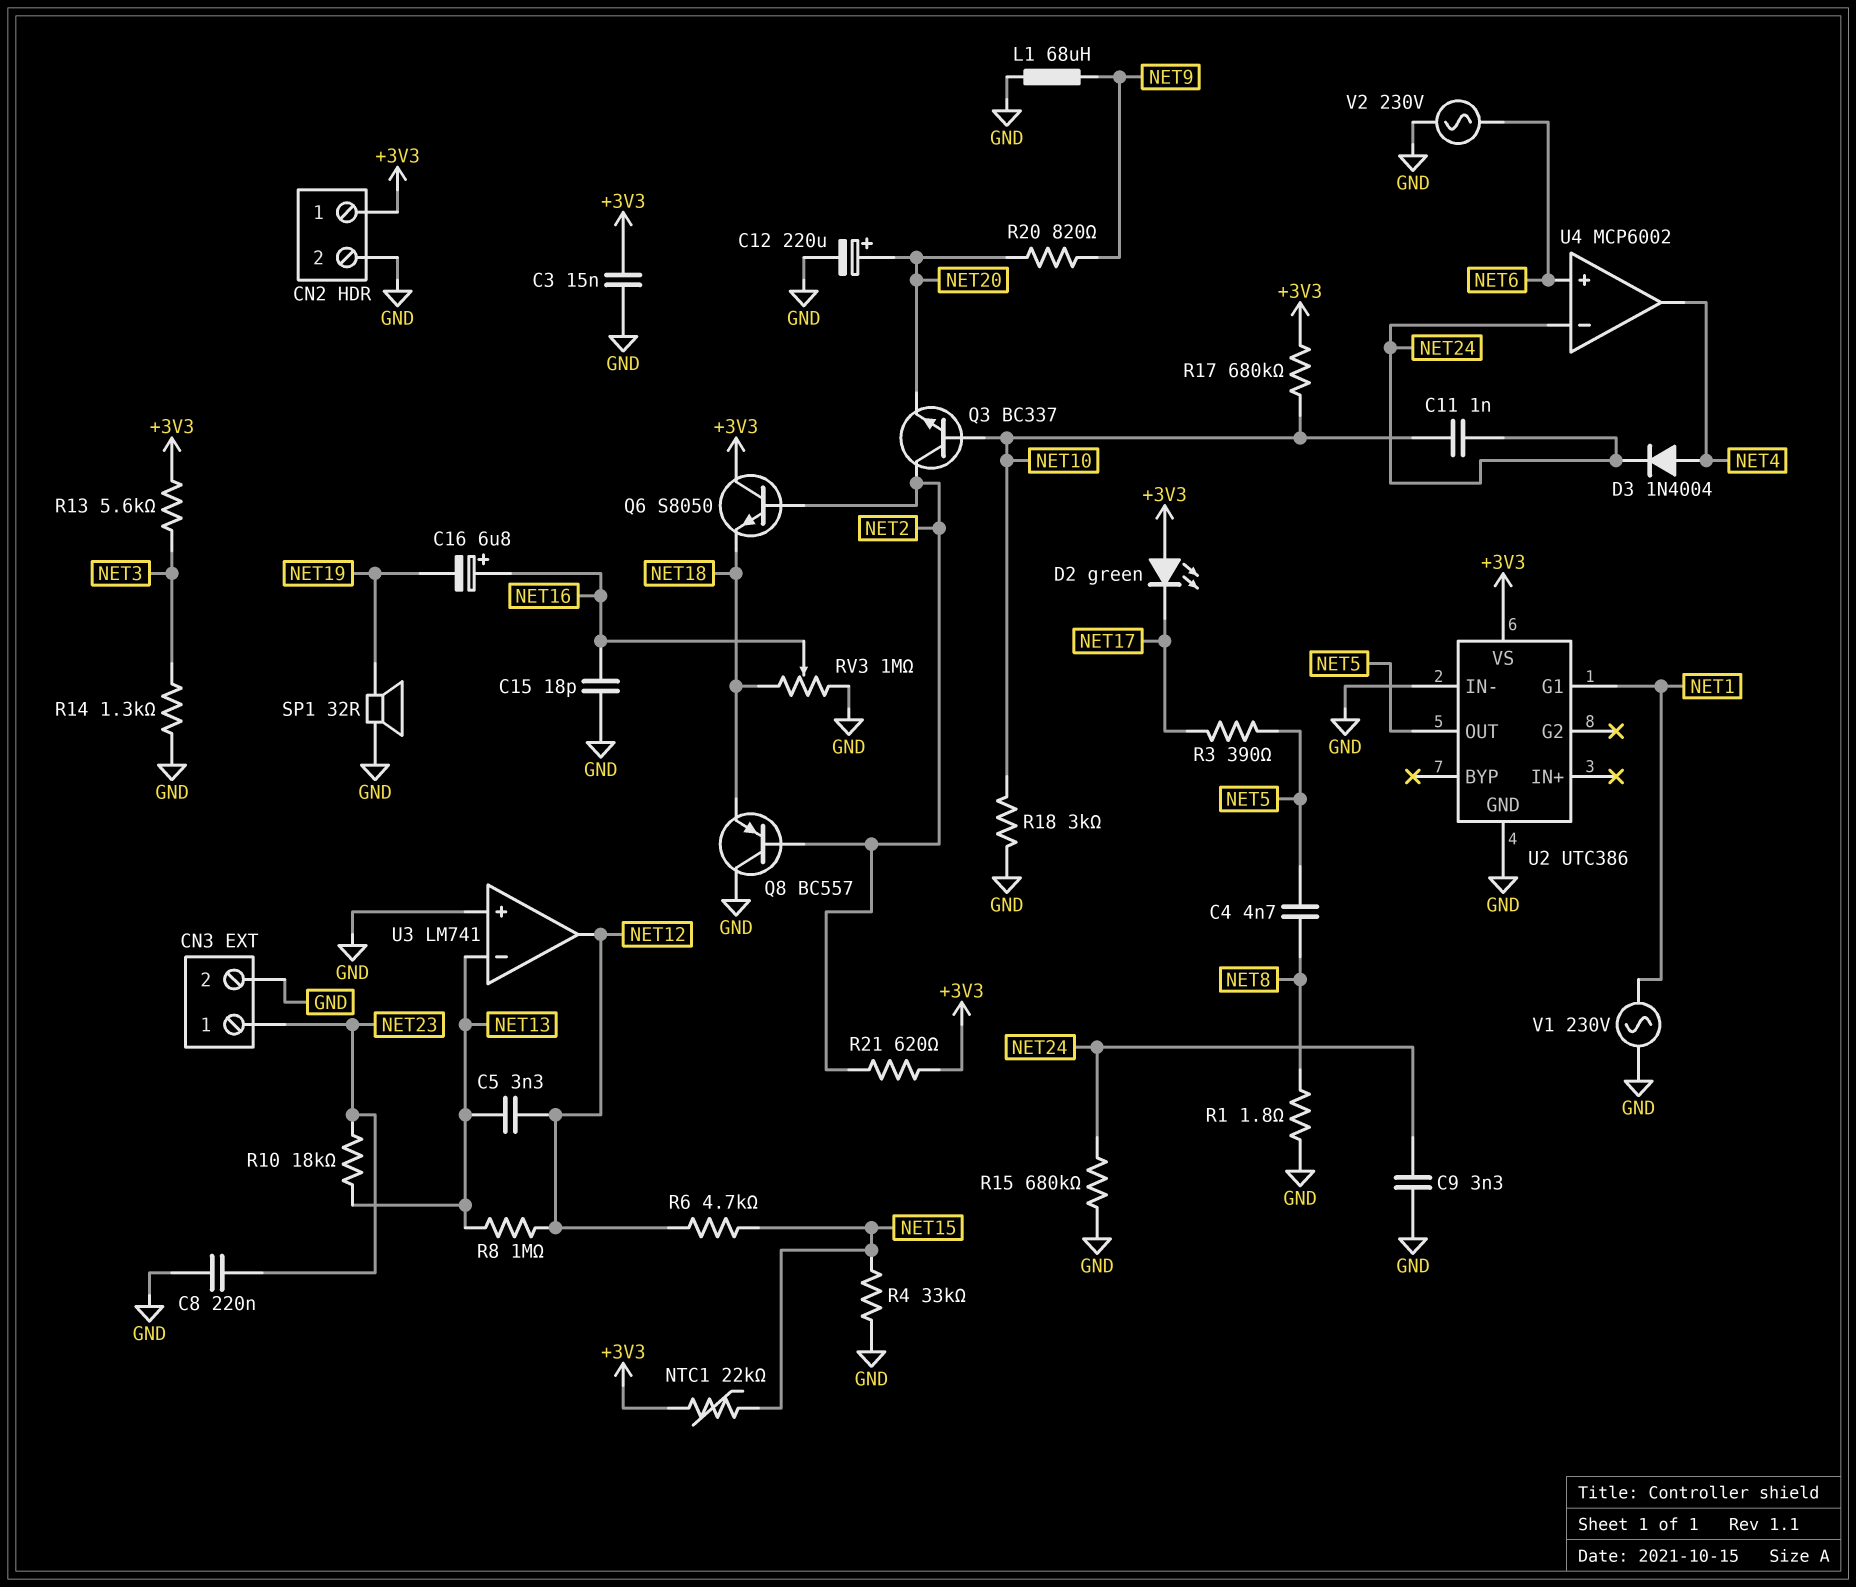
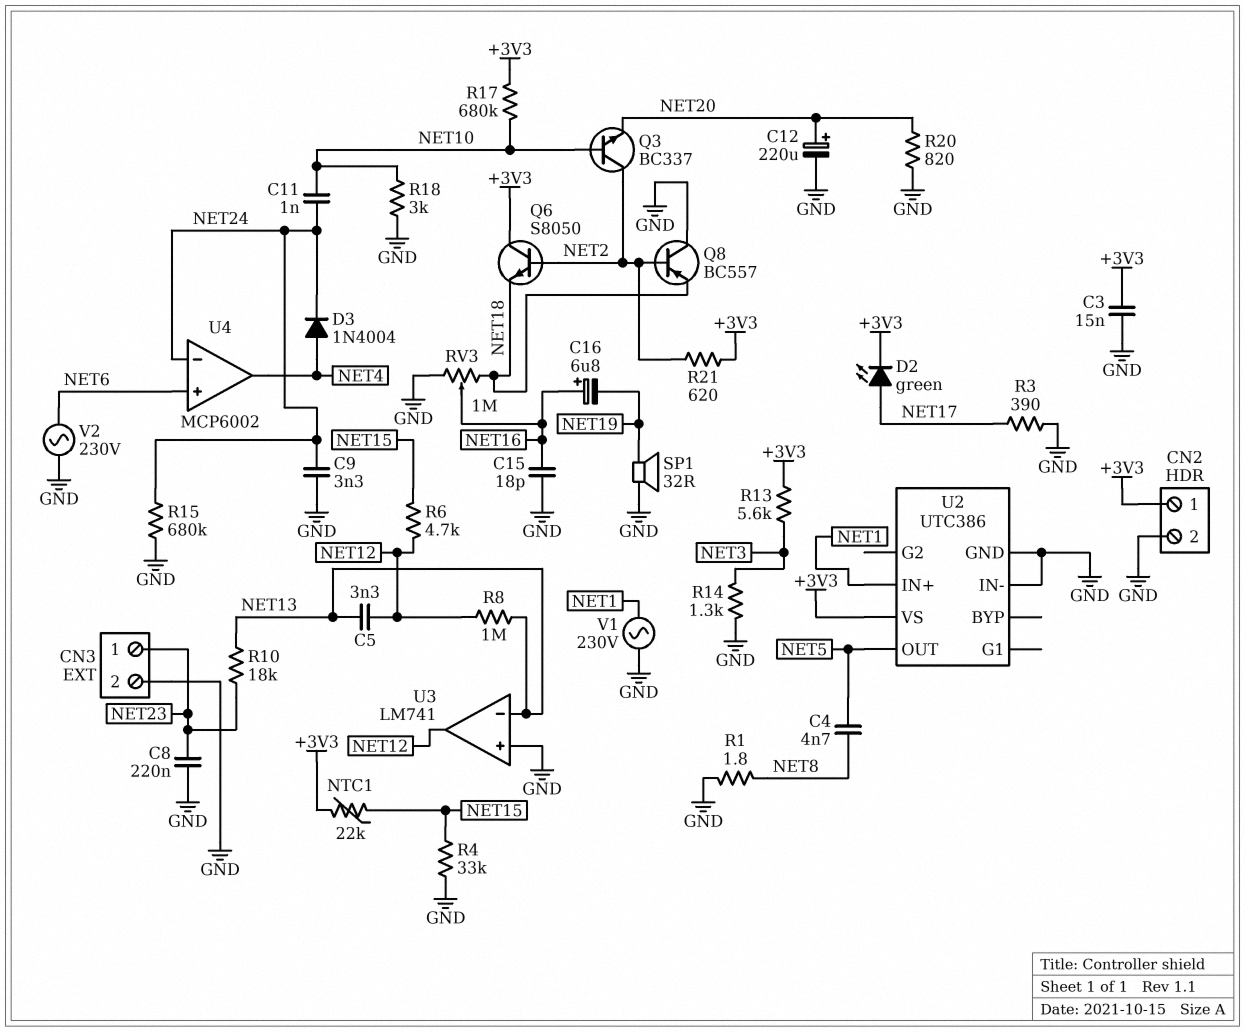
D2: LED green (A +3V3, K NET17) -> LED green (A NET17, K +3V3)
L1: 68uH (GND, NET9) -> none
R3: 390 (NET5, NET17) -> 390 (GND, NET17)
R20: 820 (NET9, NET20) -> 820 (GND, NET20)
U2 pin G1: NET1 -> none
U2 pin IN+: none -> NET1

